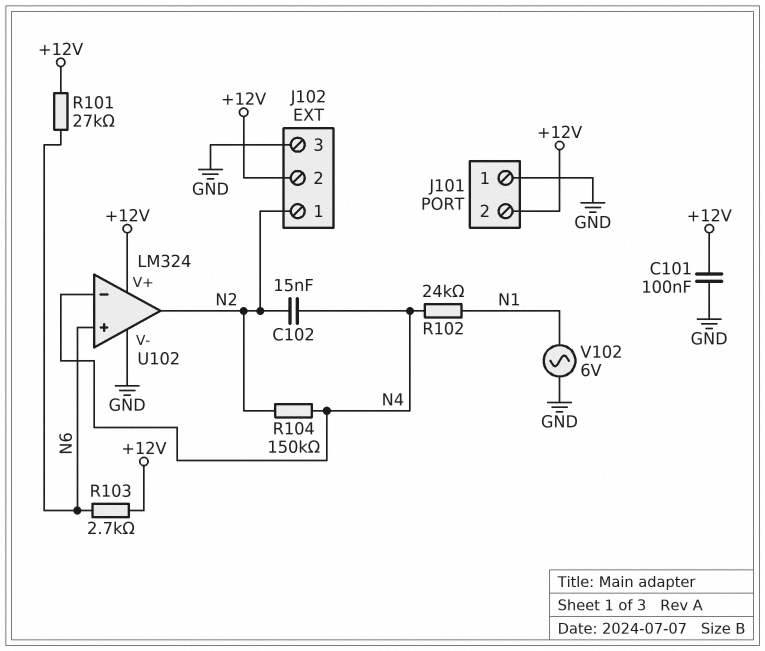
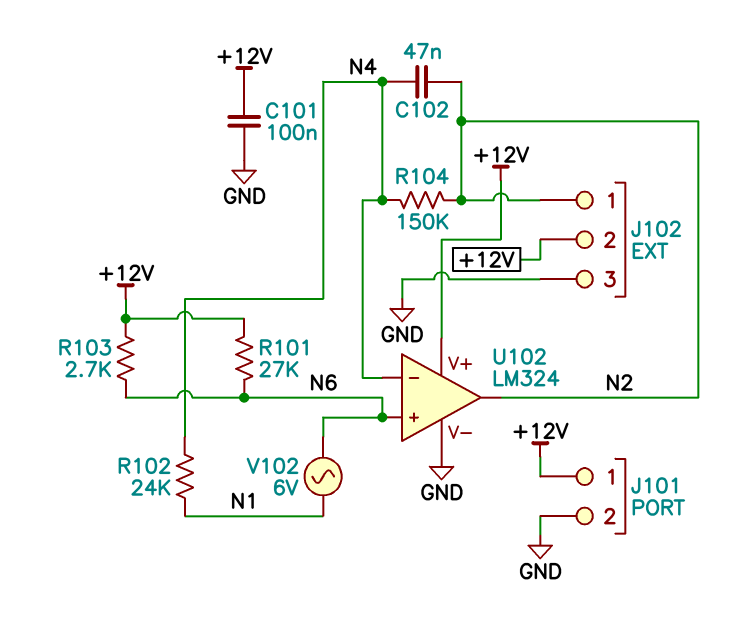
C102: 15nF (N2, N4) -> 47nF (N2, N4)
J101 pin 1: GND -> +12V
J101 pin 2: +12V -> GND
V102: AC 6V (GND, N1) -> AC 6V (N1, N6)

